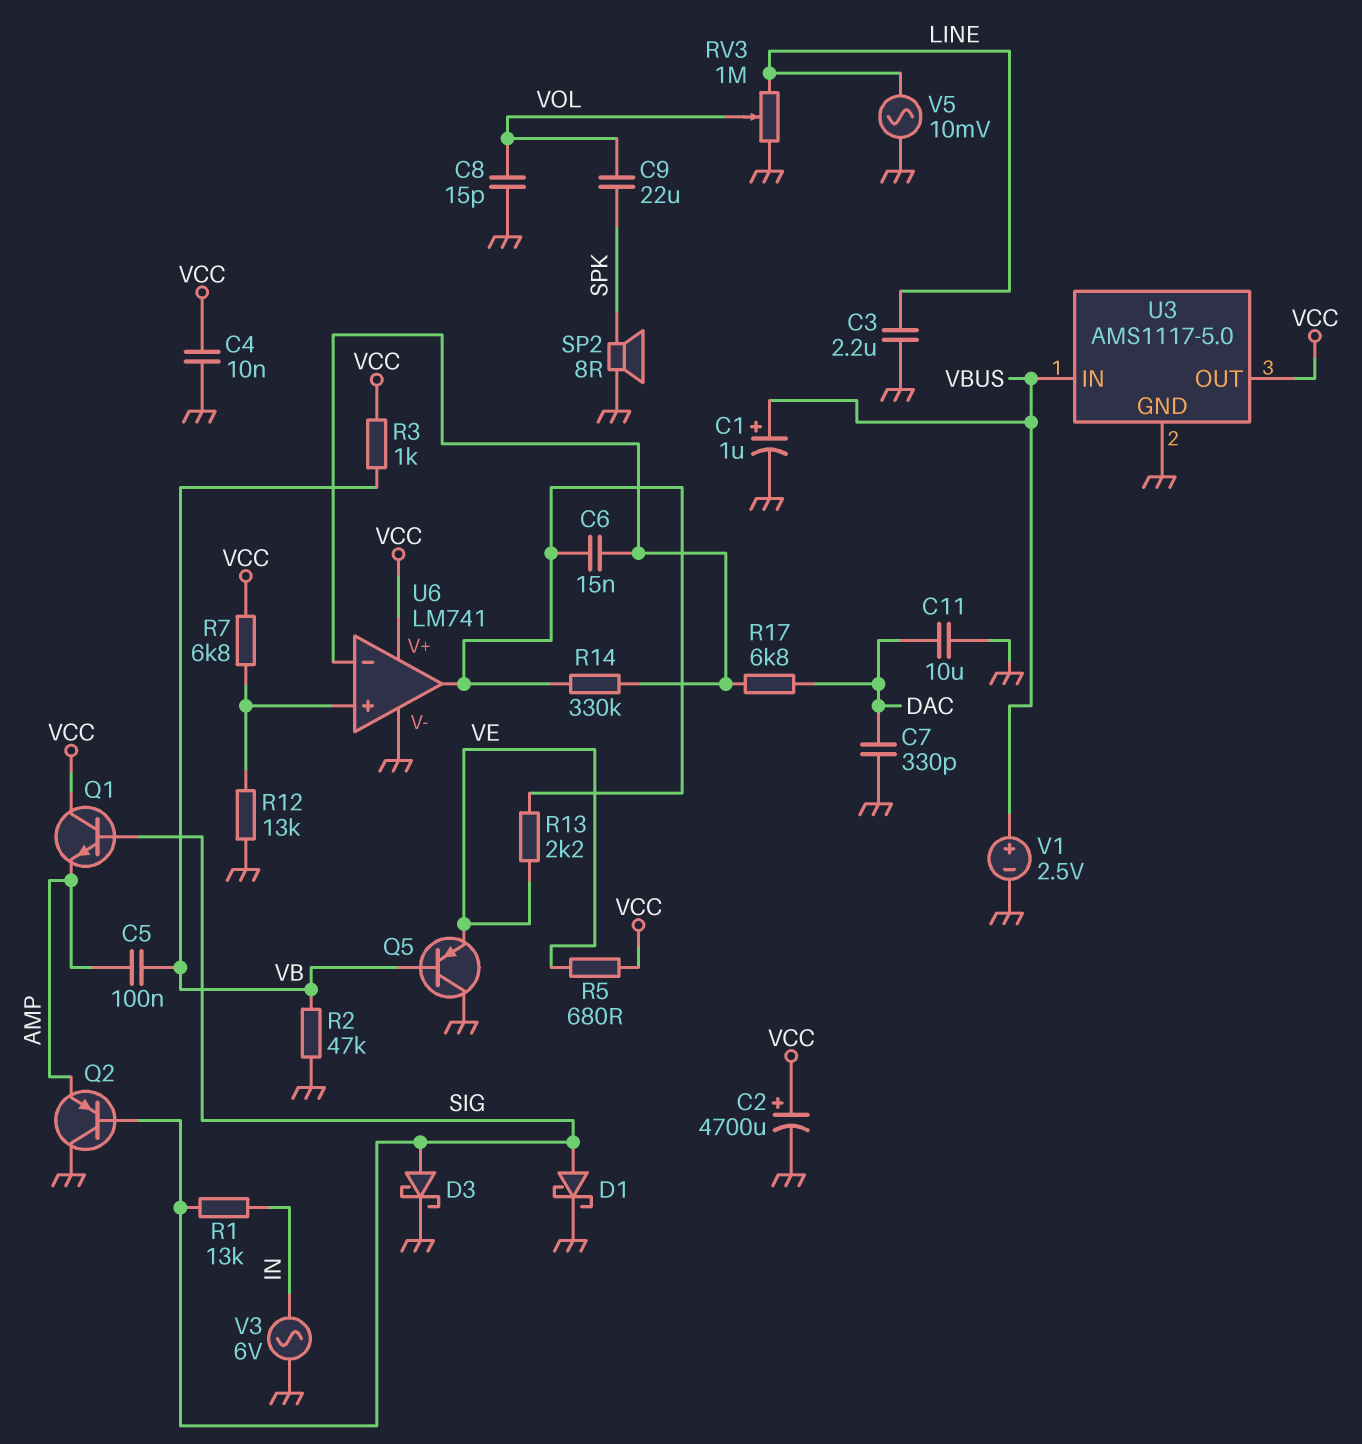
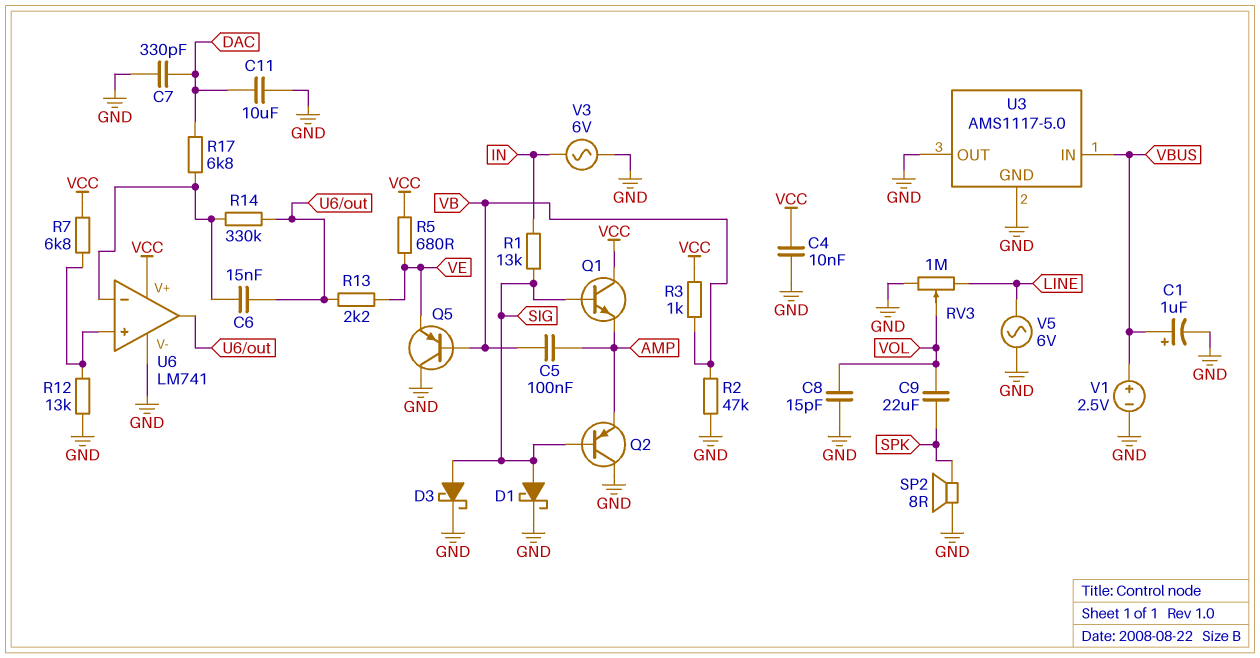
C2: 4700uF (plus VCC, minus GND) -> none
C3: 2.2uF (GND, LINE) -> none
U3 pin OUT: VCC -> GND
V5: AC 10mV (GND, LINE) -> AC 6V (GND, LINE)

